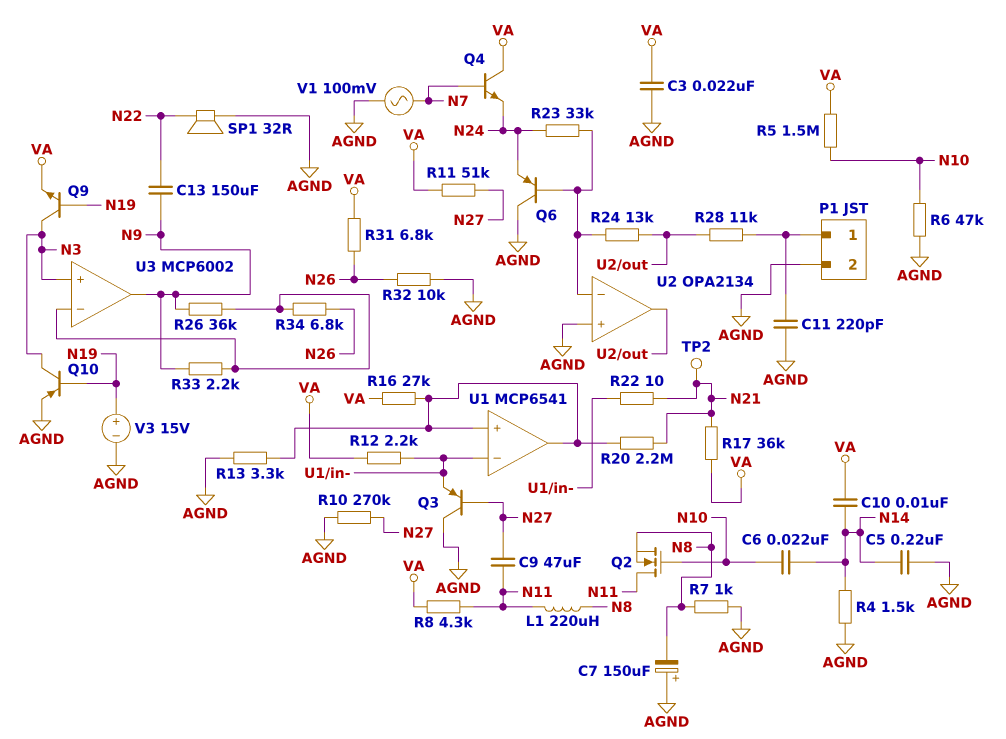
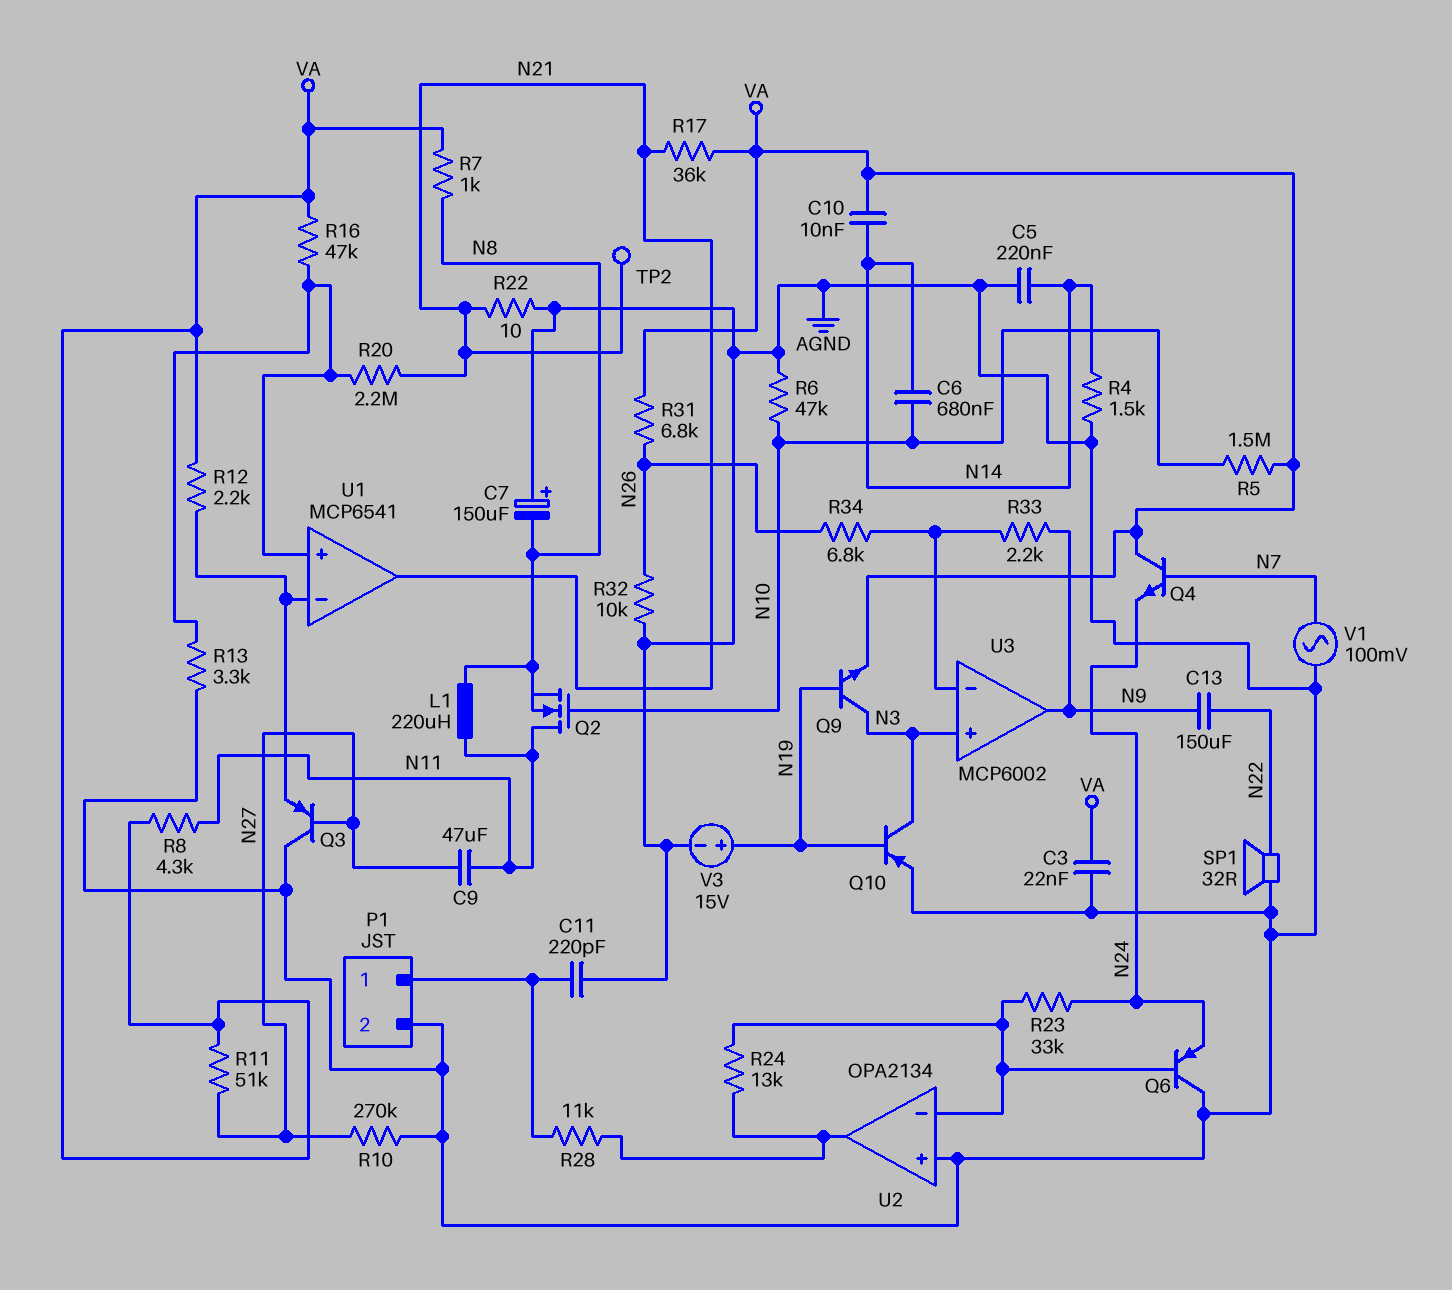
C6: 22nF (N10, N14) -> 680nF (N10, N14)
R7: 1k (AGND, N8) -> 1k (N8, VA)
R16: 27k (U1/in+, VA) -> 47k (U1/in+, VA)
R22: 10 (N21, U1/in-) -> 10 (AGND, N21)
R26: 36k (N9, U3/in-) -> none
U1 pin out: U1/in+ -> N21

